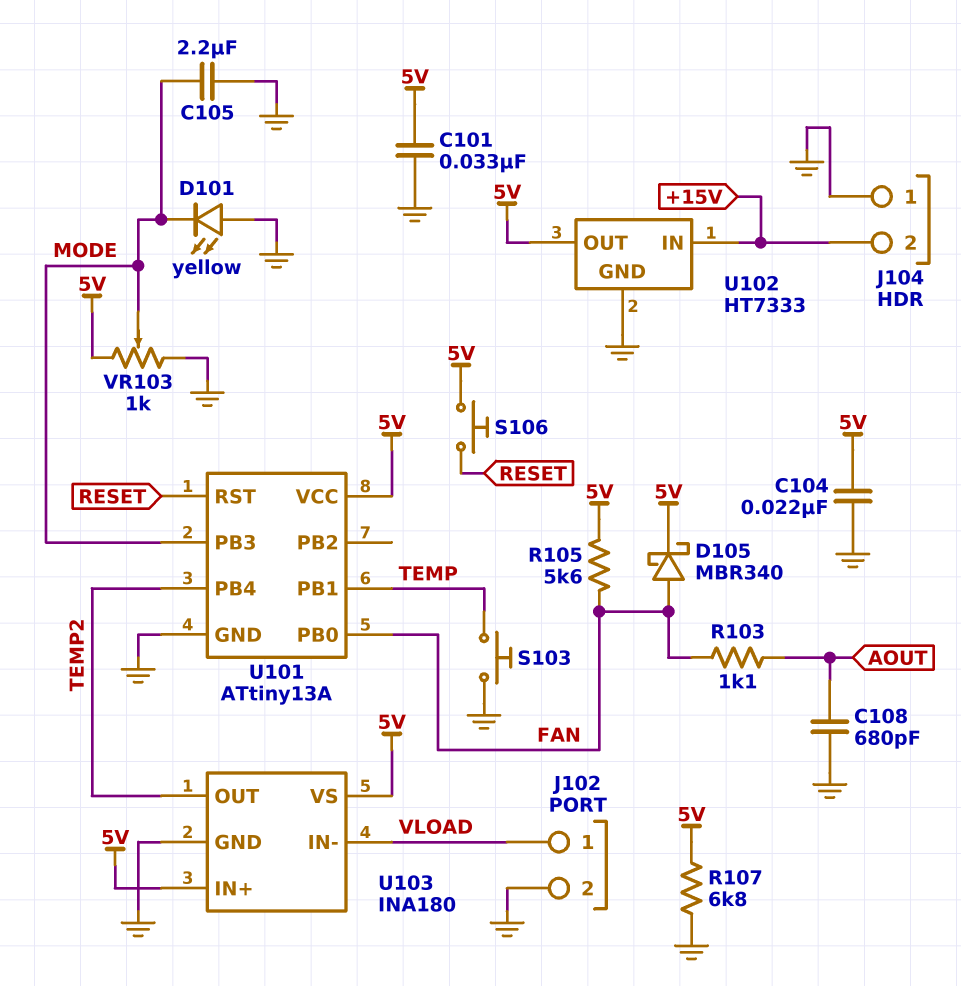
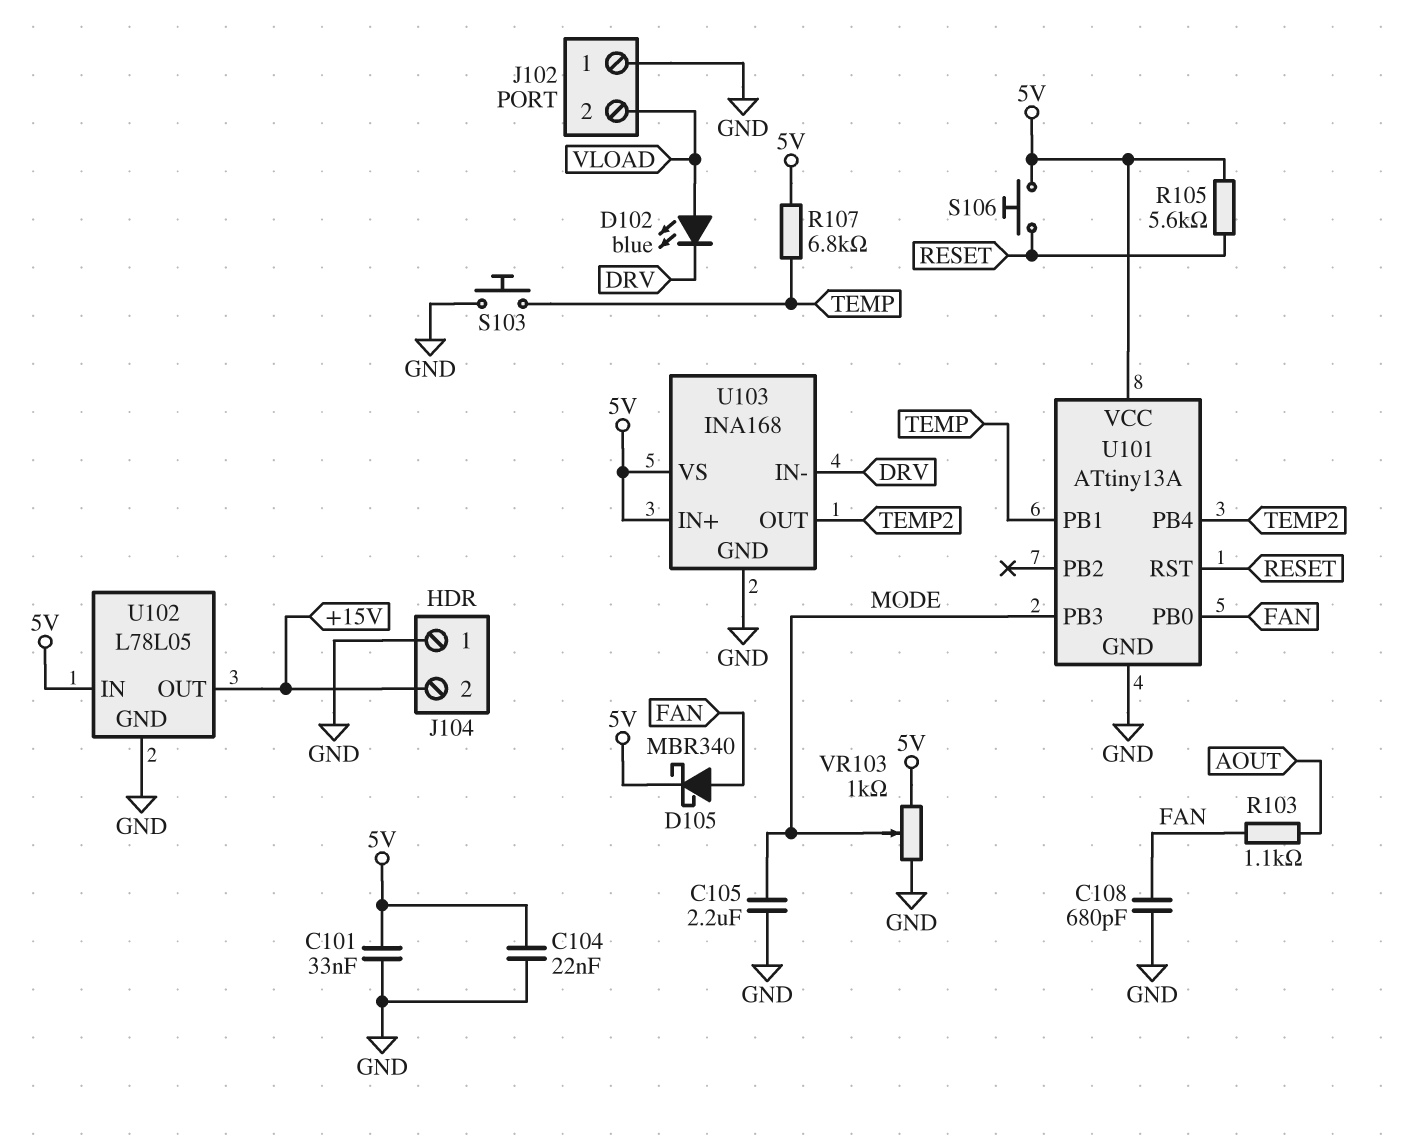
C108: 680pF (AOUT, GND) -> 680pF (FAN, GND)
D101: LED yellow (A GND, K MODE) -> none
D102: none -> LED blue (A VLOAD, K DRV)
J102 pin 1: VLOAD -> GND
J102 pin 2: GND -> VLOAD
R105: 5.6k (5V, FAN) -> 5.6k (5V, RESET)
R107: 6.8k (5V, GND) -> 6.8k (5V, TEMP)
U102: HT7333 -> L78L05
U102 pin IN: +15V -> 5V
U102 pin OUT: 5V -> +15V
U103: INA180 -> INA168
U103 pin IN-: VLOAD -> DRV

